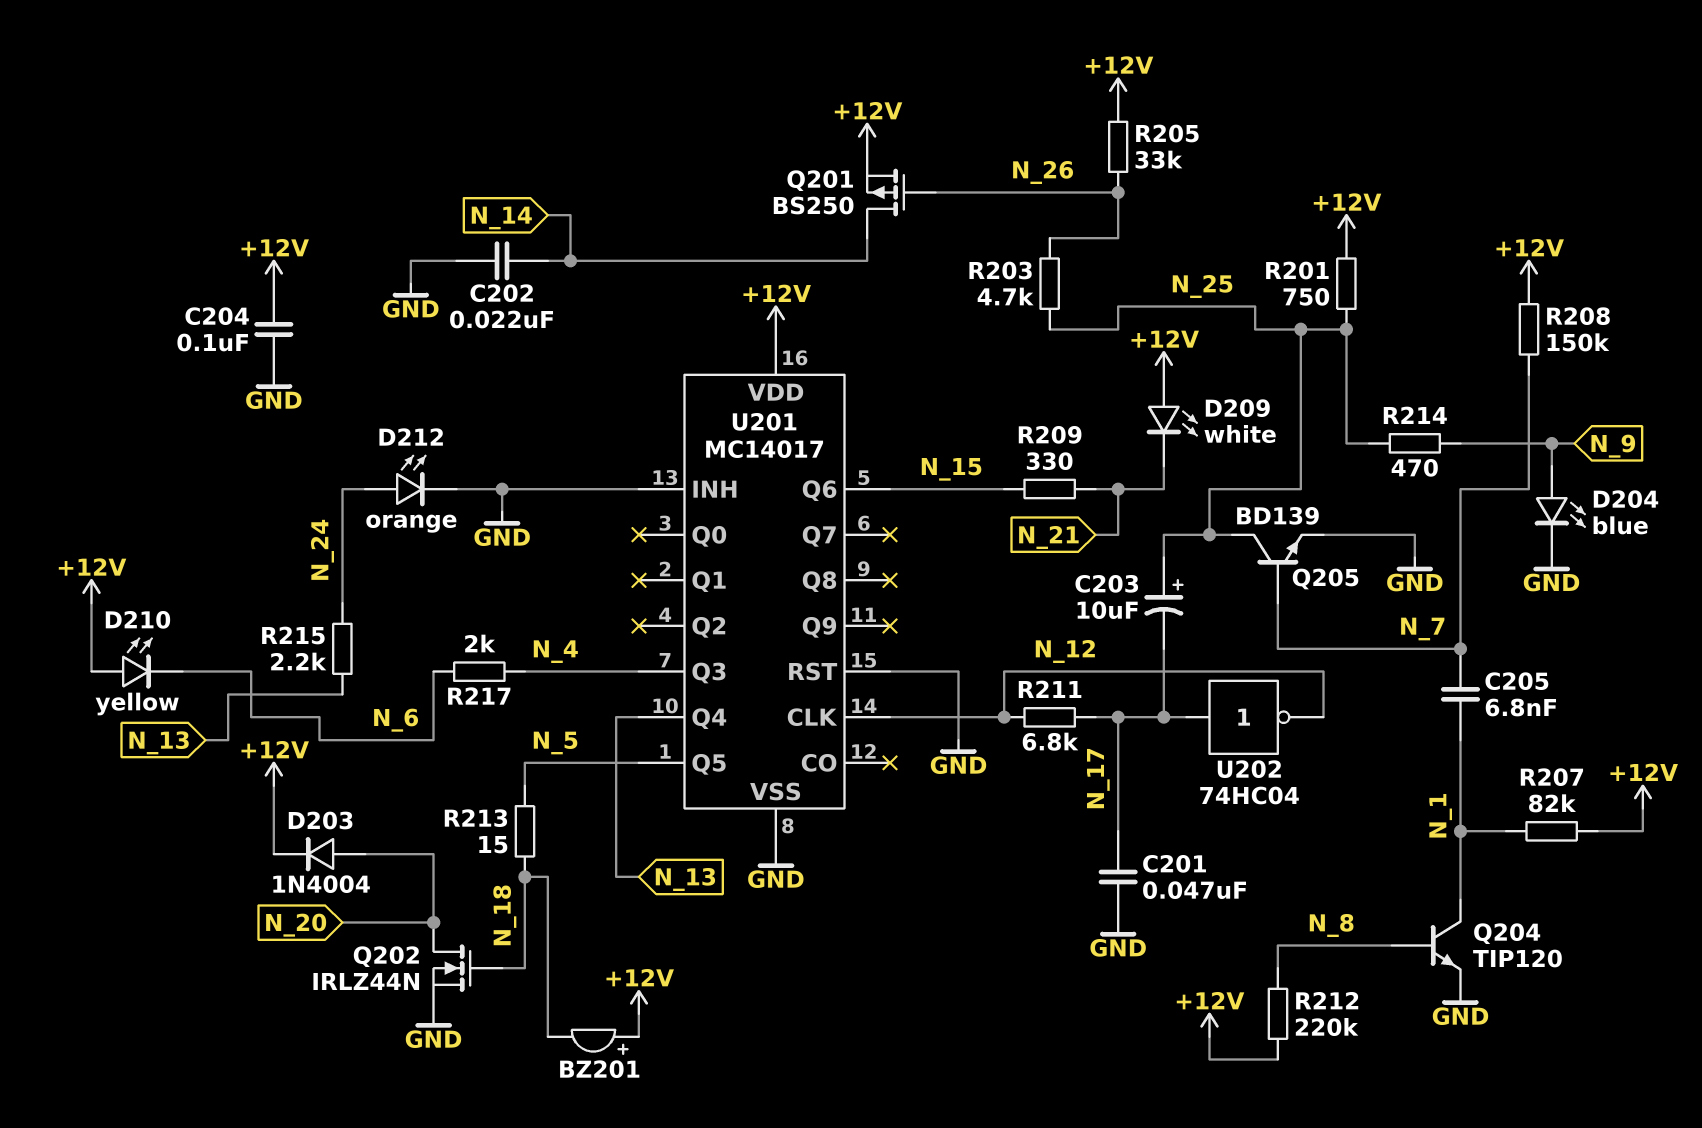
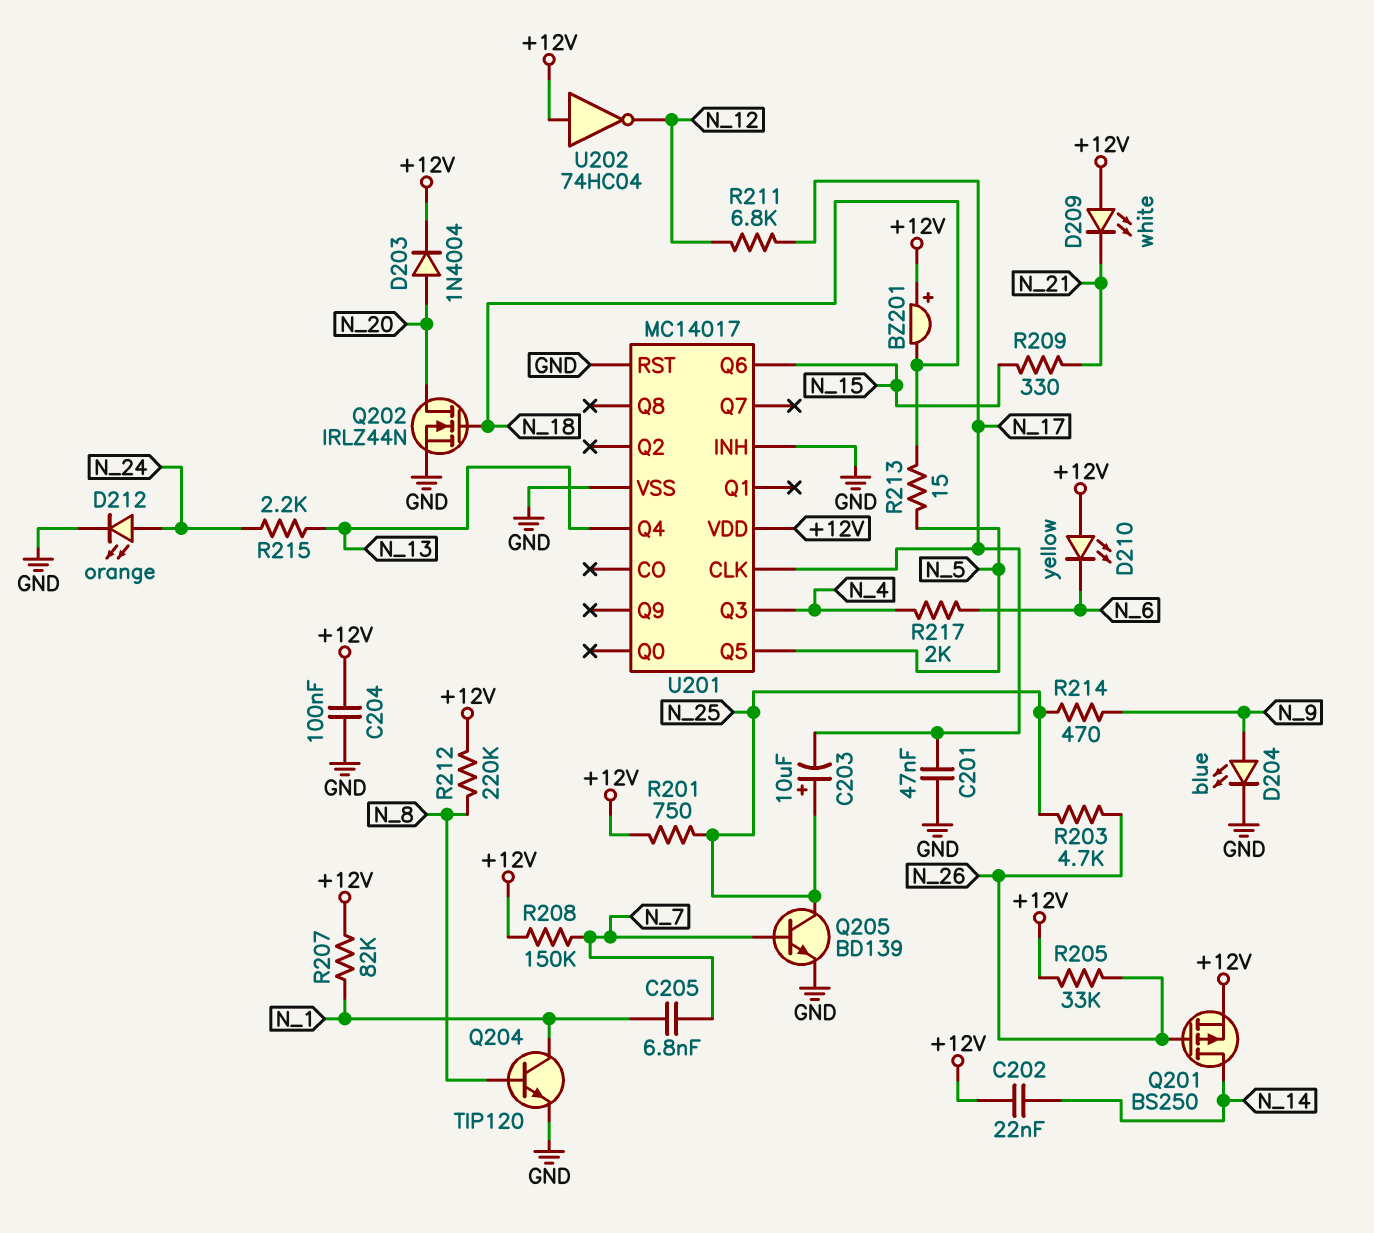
C202: 22nF (GND, N_14) -> 22nF (+12V, N_14)
U201 pin CLK: N_12 -> N_17
U202: NOT 74HC04 (in N_17, out N_12) -> NOT 74HC04 (in +12V, out N_12)

